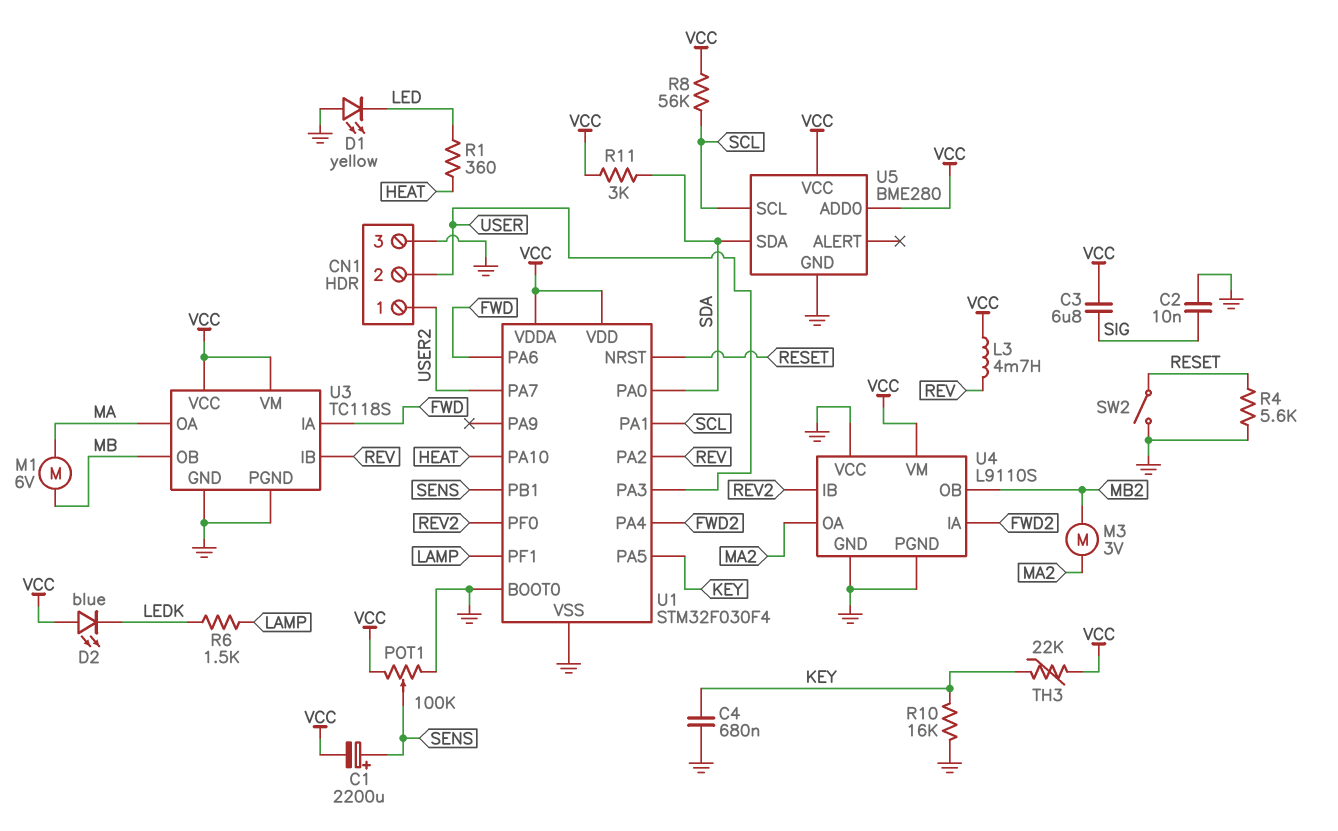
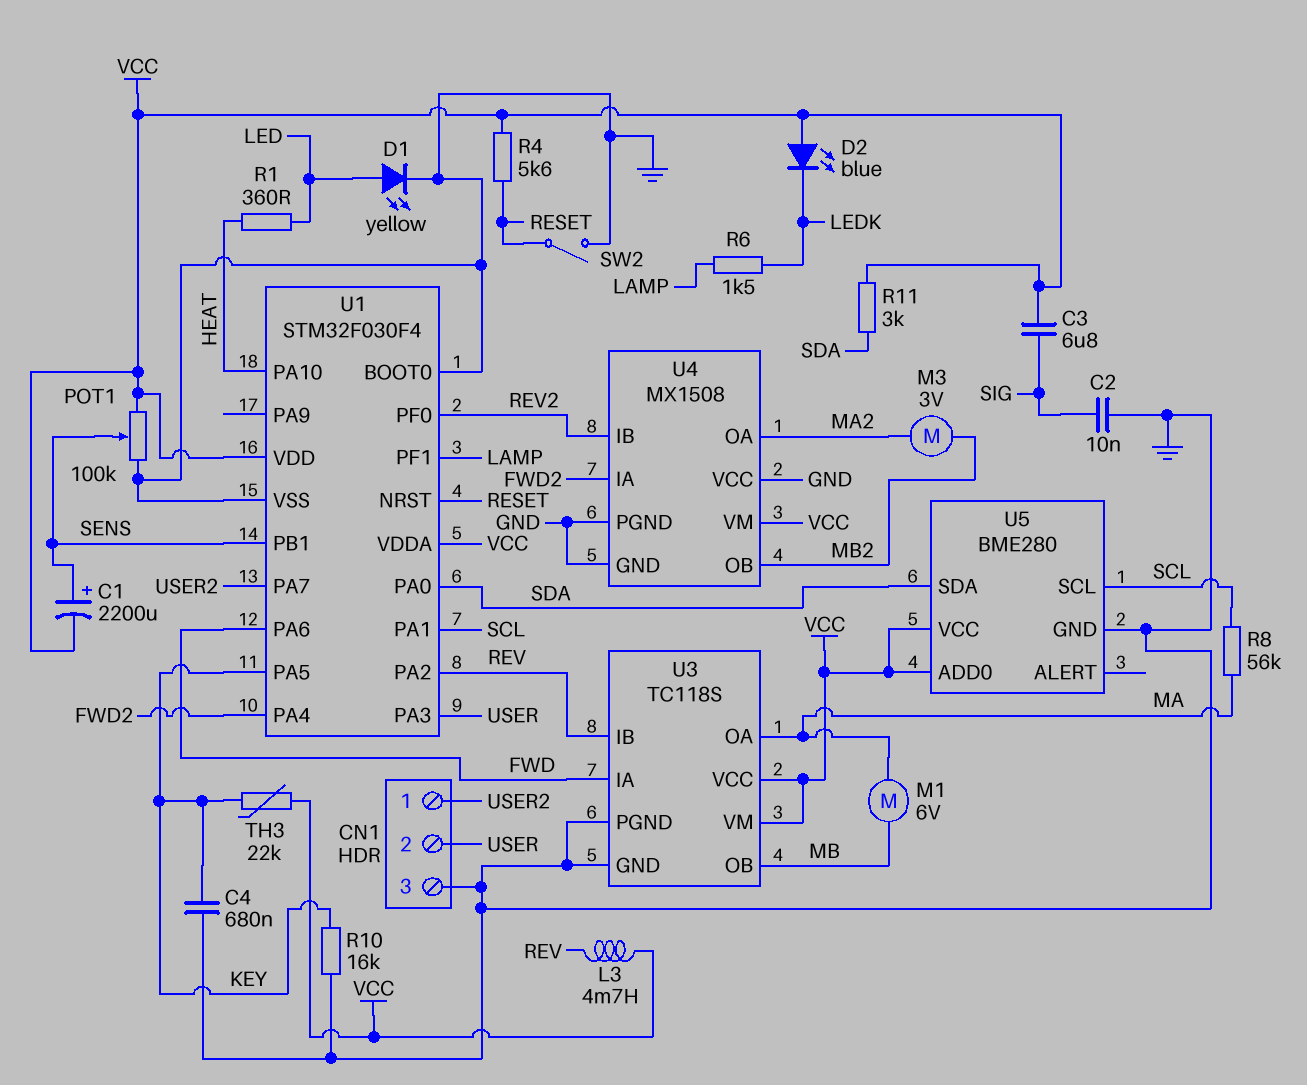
D1: LED yellow (A GND, K LED) -> LED yellow (A LED, K GND)
R4: 5.6k (GND, RESET) -> 5.6k (RESET, VCC)
R8: 56k (SCL, VCC) -> 56k (MA, SCL)
U4: L9110S -> MX1508

